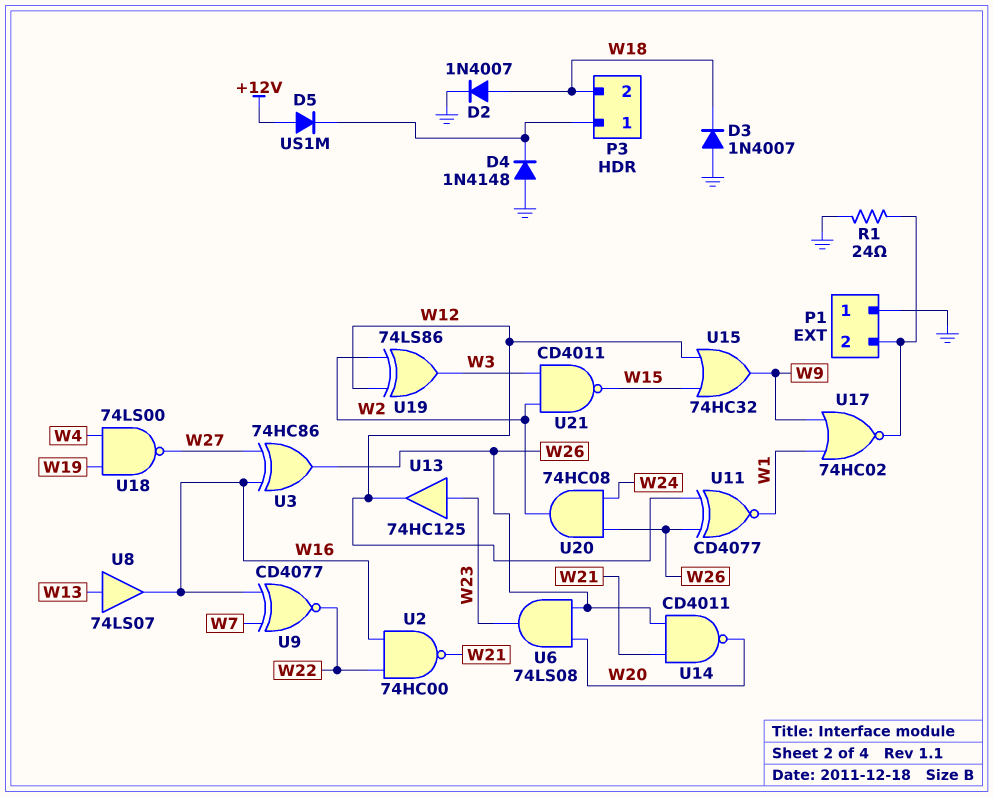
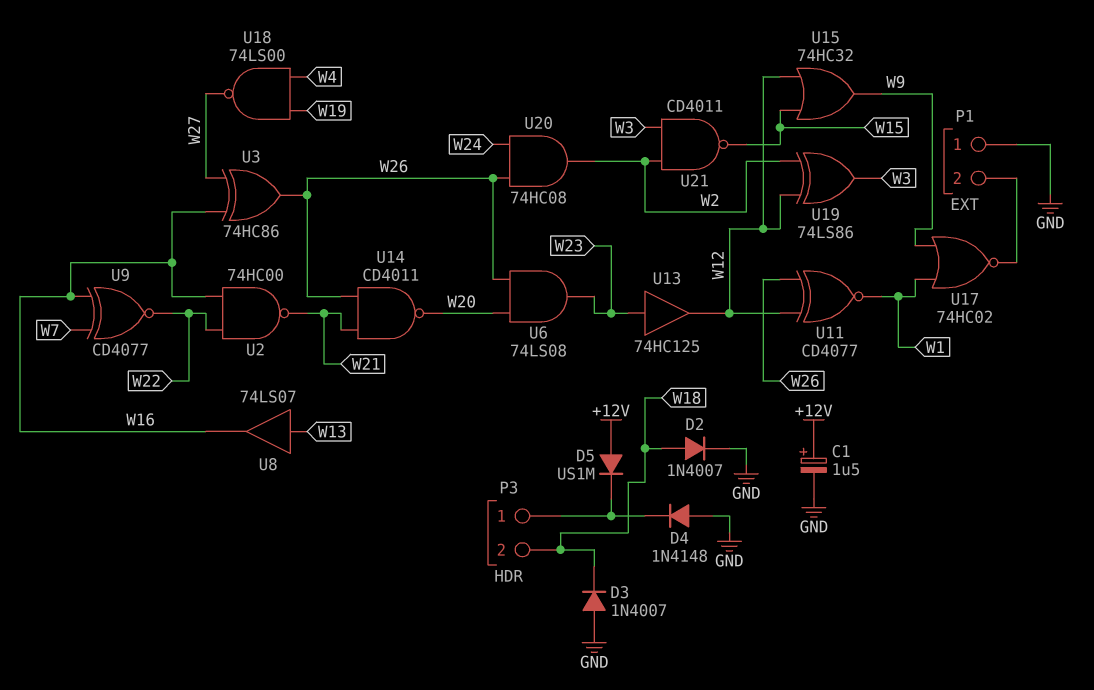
C1: none -> 1.5uF (plus +12V, minus GND)
R1: 24 (GND, P1/2) -> none

